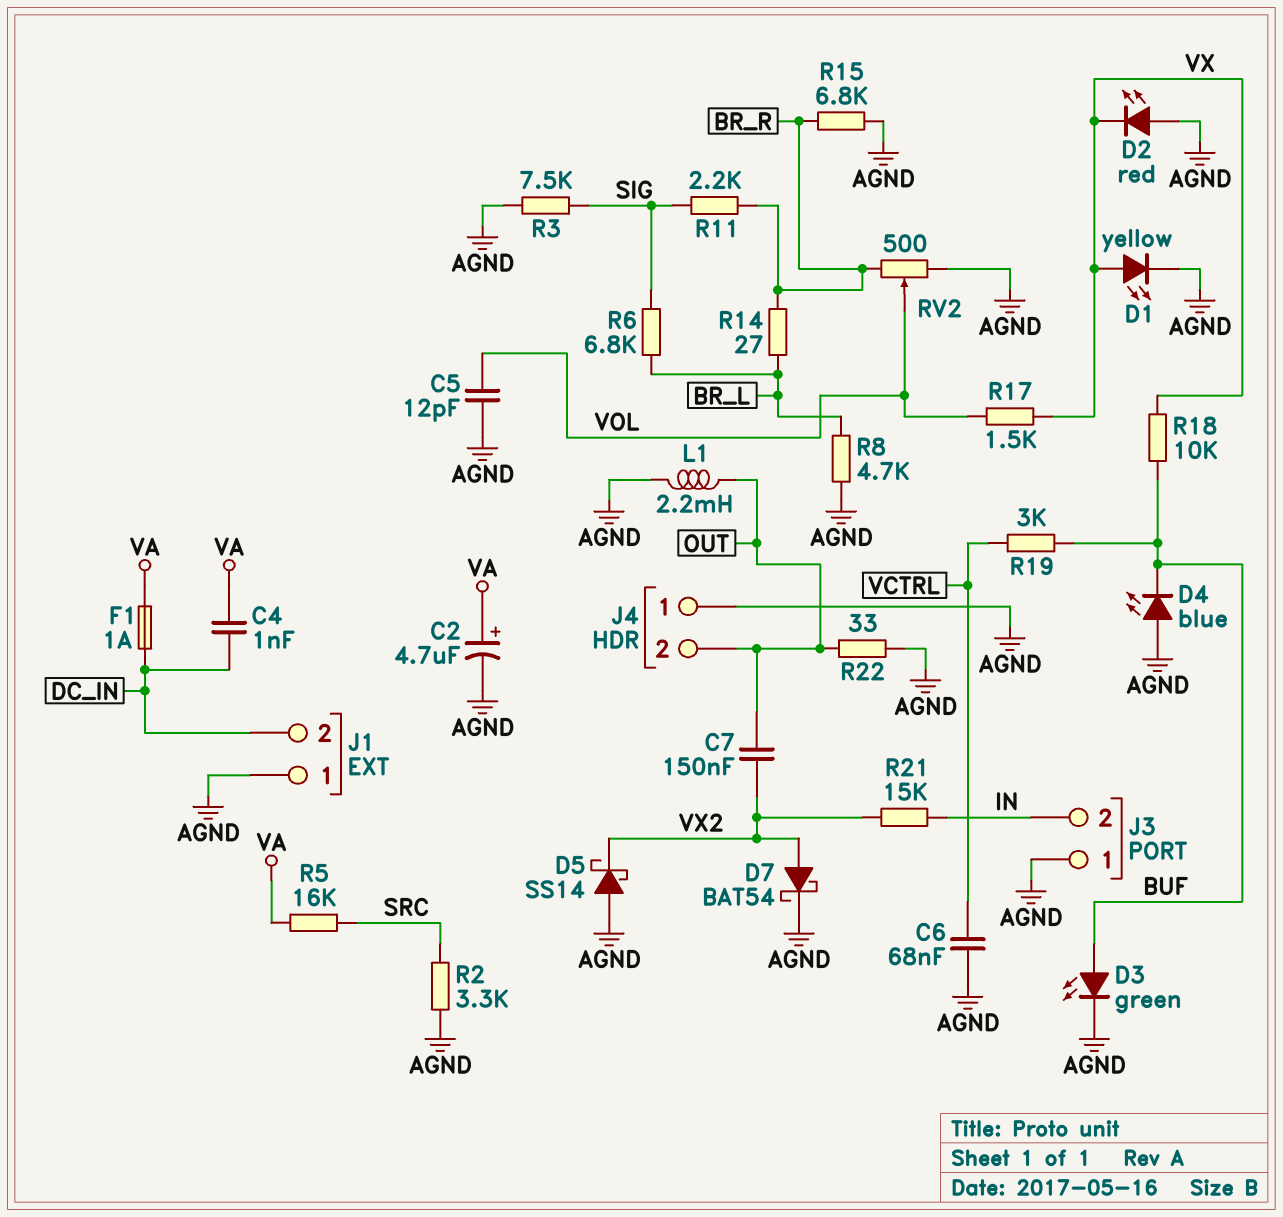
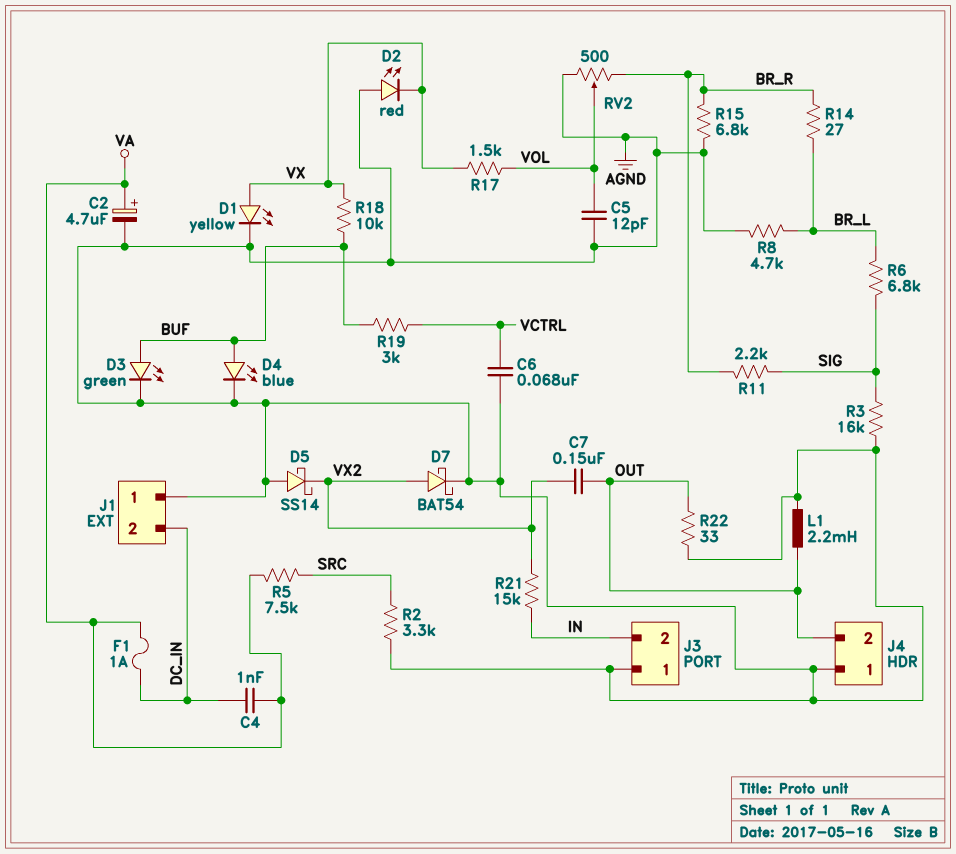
D4: LED blue (A AGND, K BUF) -> LED blue (A BUF, K AGND)
R3: 7.5k (AGND, SIG) -> 16k (AGND, SIG)
R5: 16k (SRC, VA) -> 7.5k (SRC, VA)

